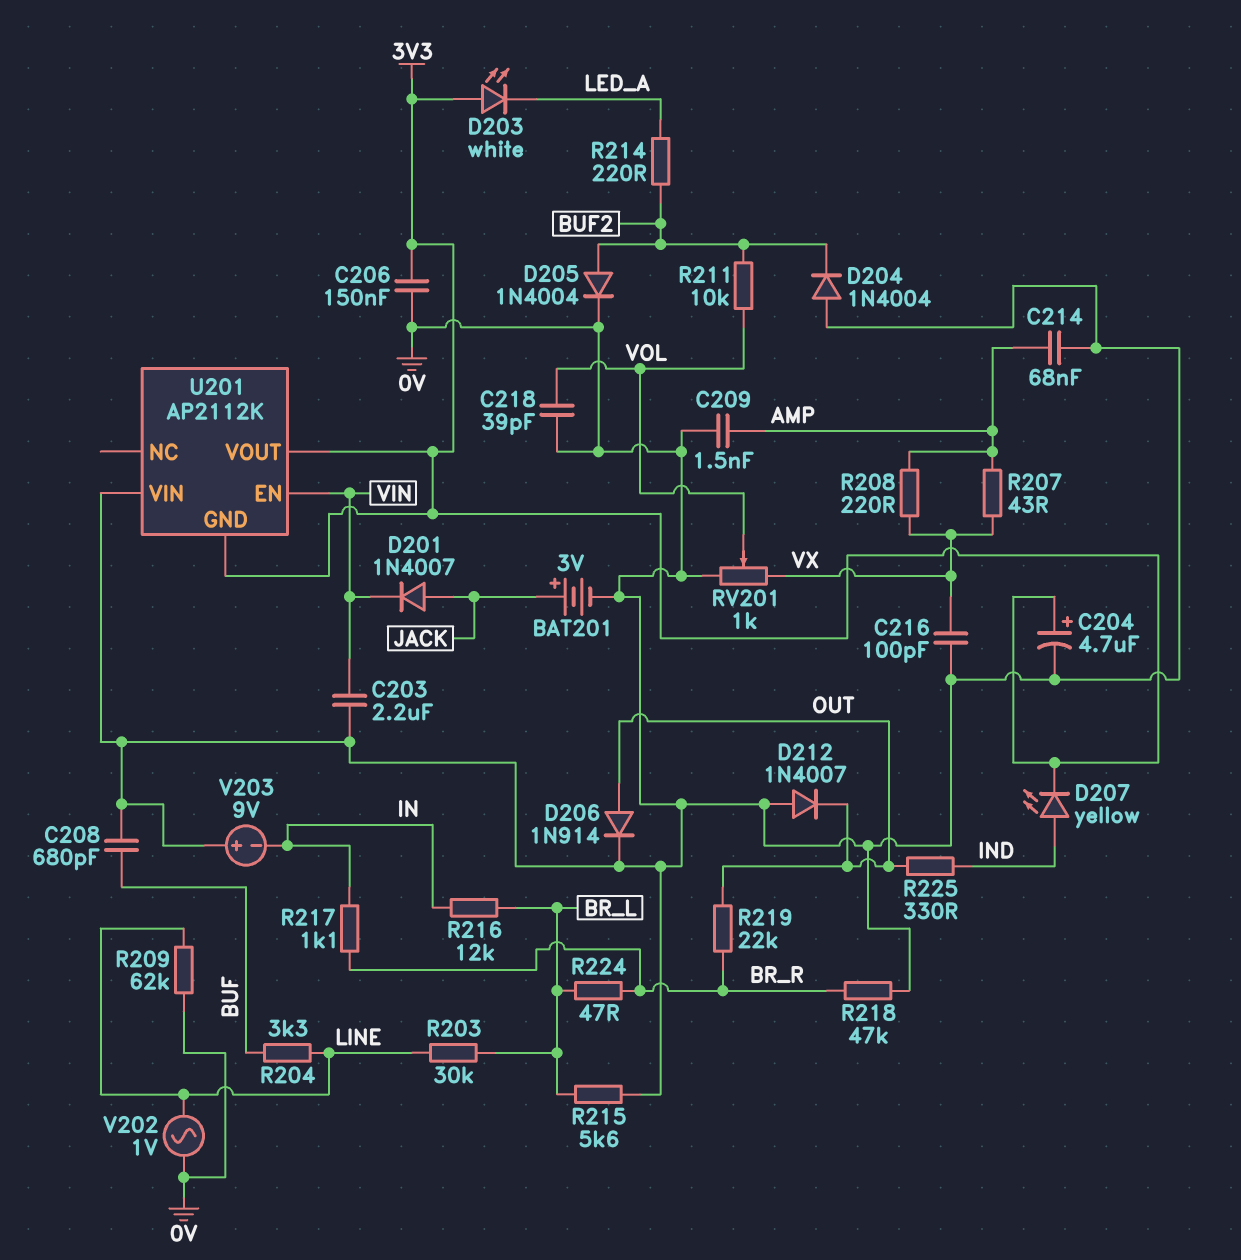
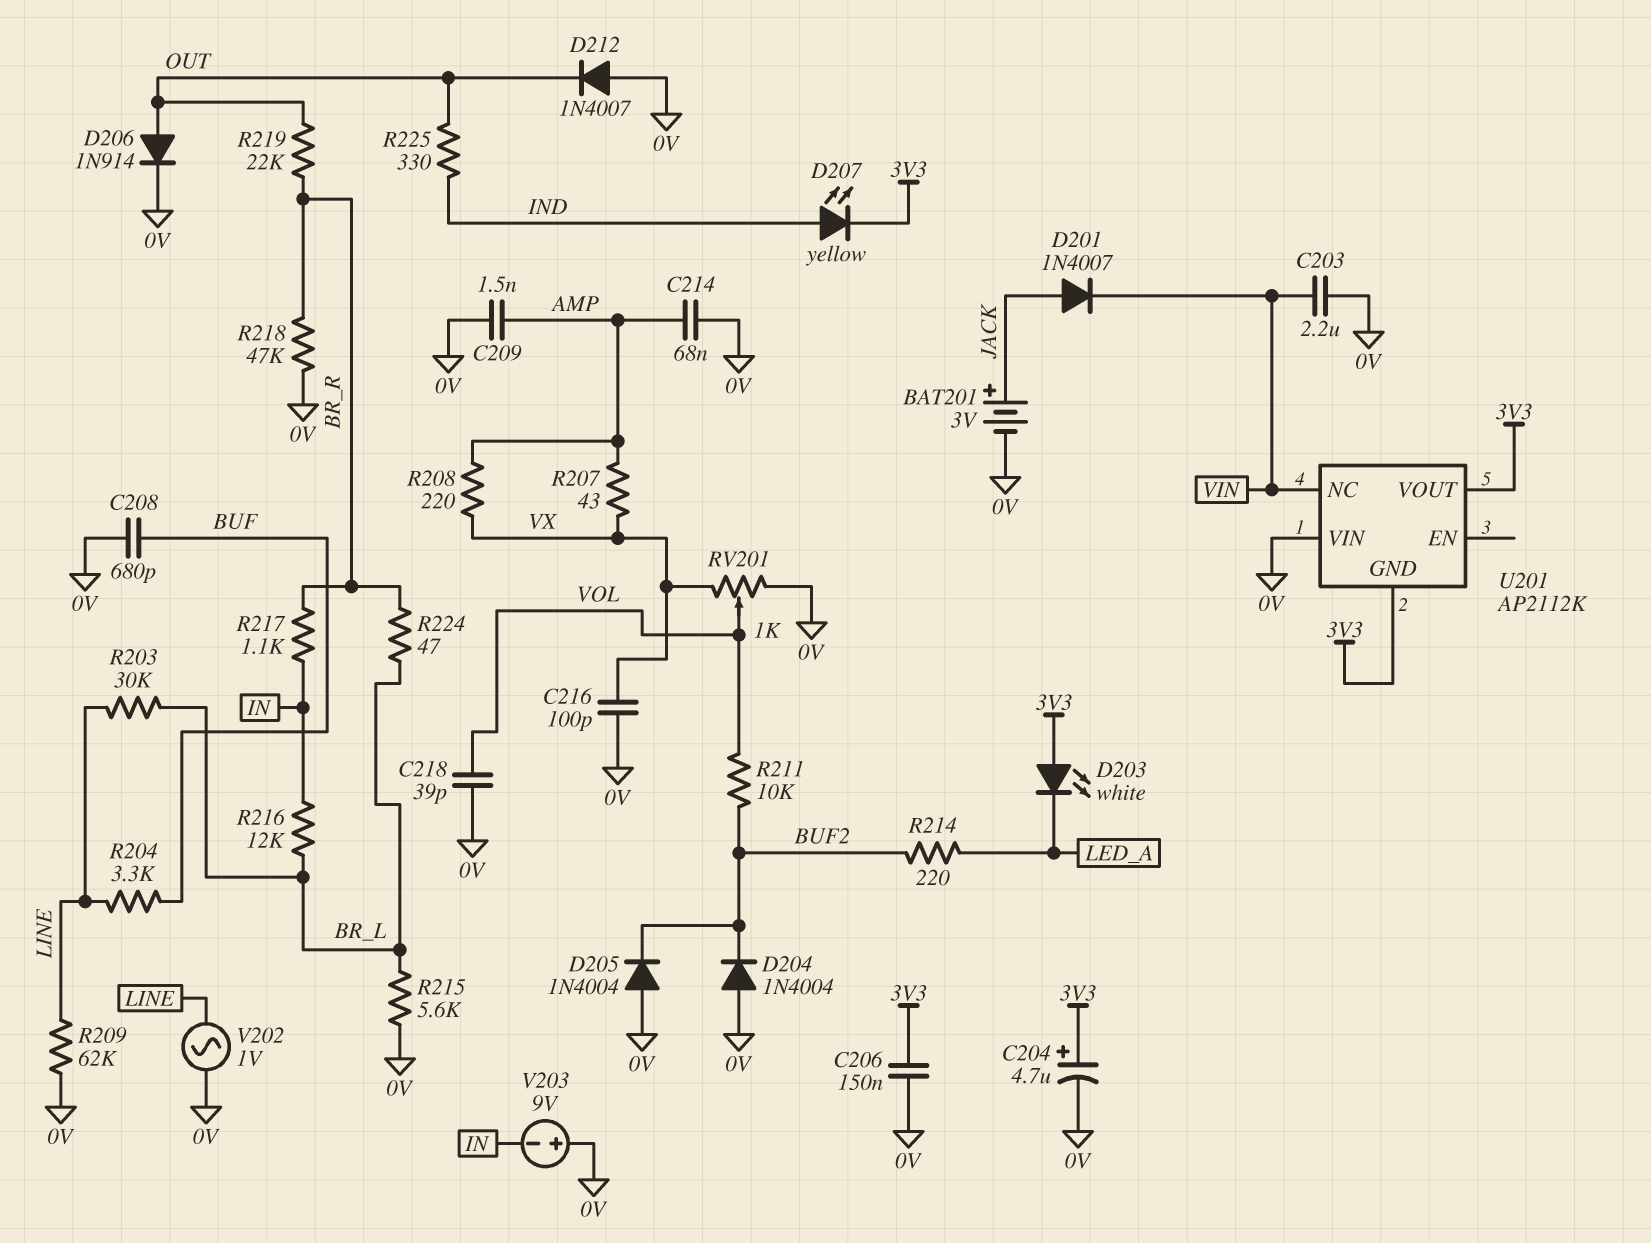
D205: diode 1N4004 (A BUF2, K 0V) -> diode 1N4004 (A 0V, K BUF2)
U201 pin EN: VIN -> none
U201 pin NC: none -> VIN

